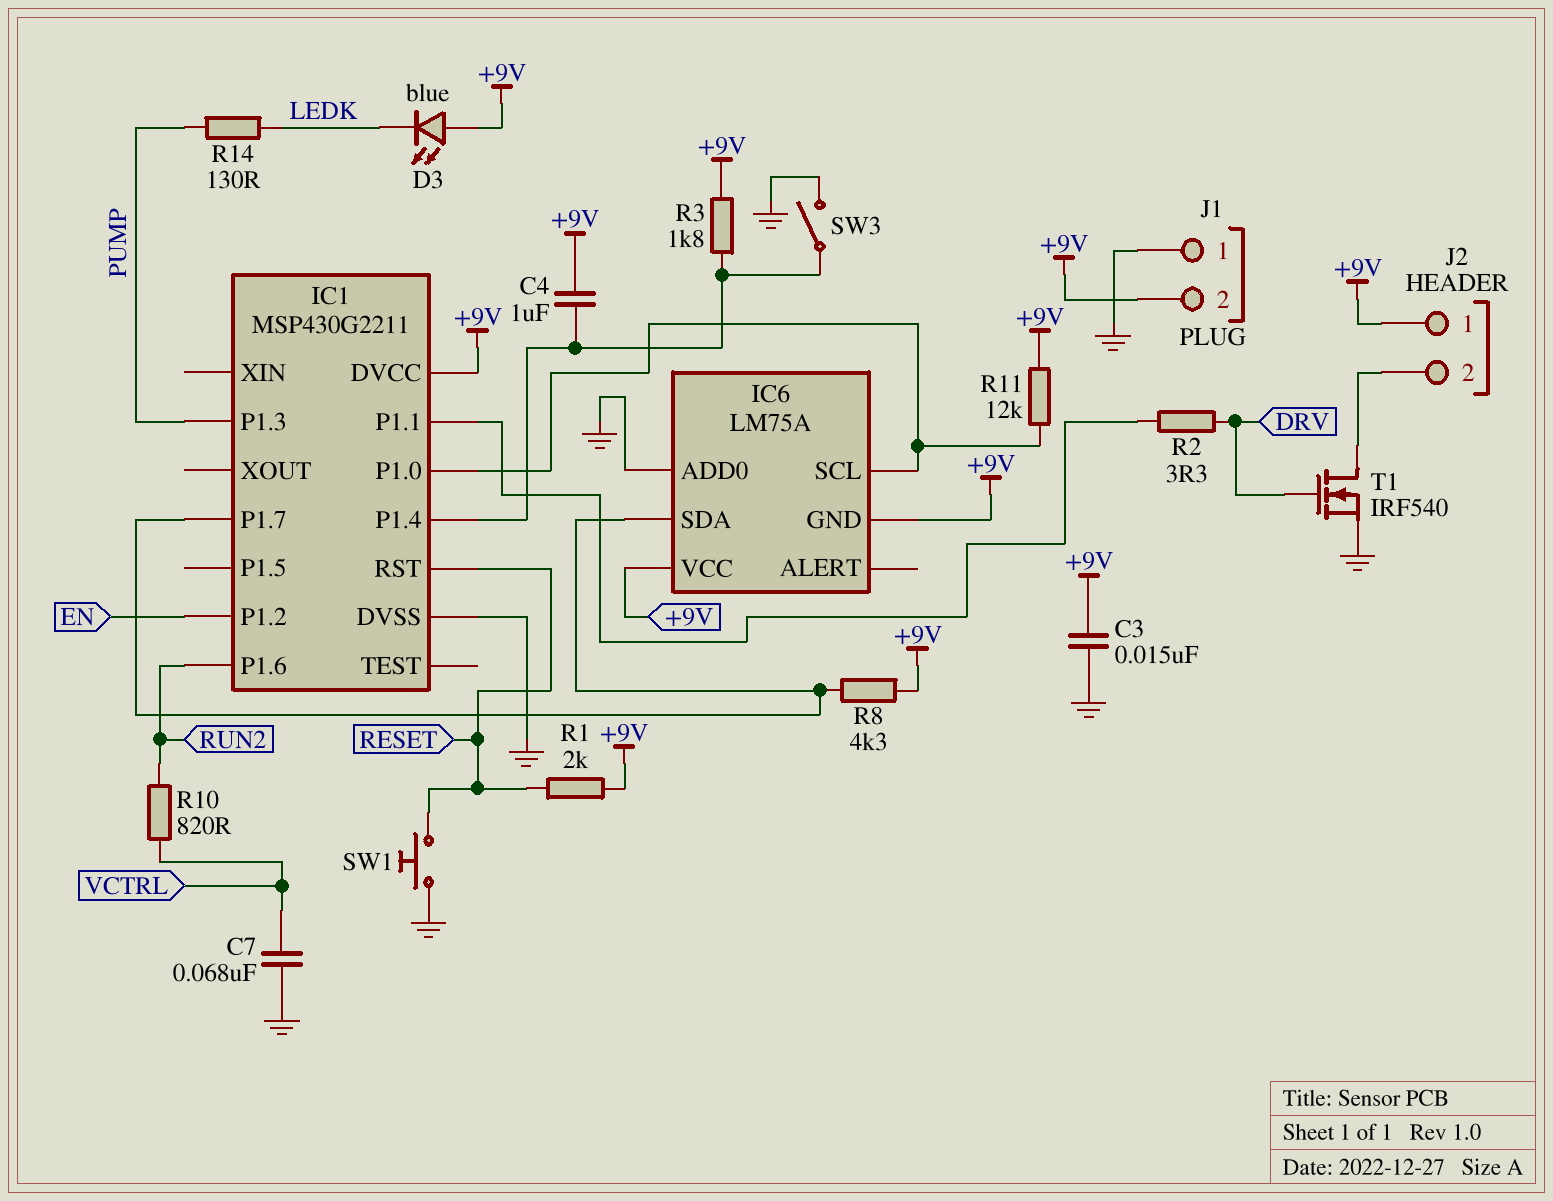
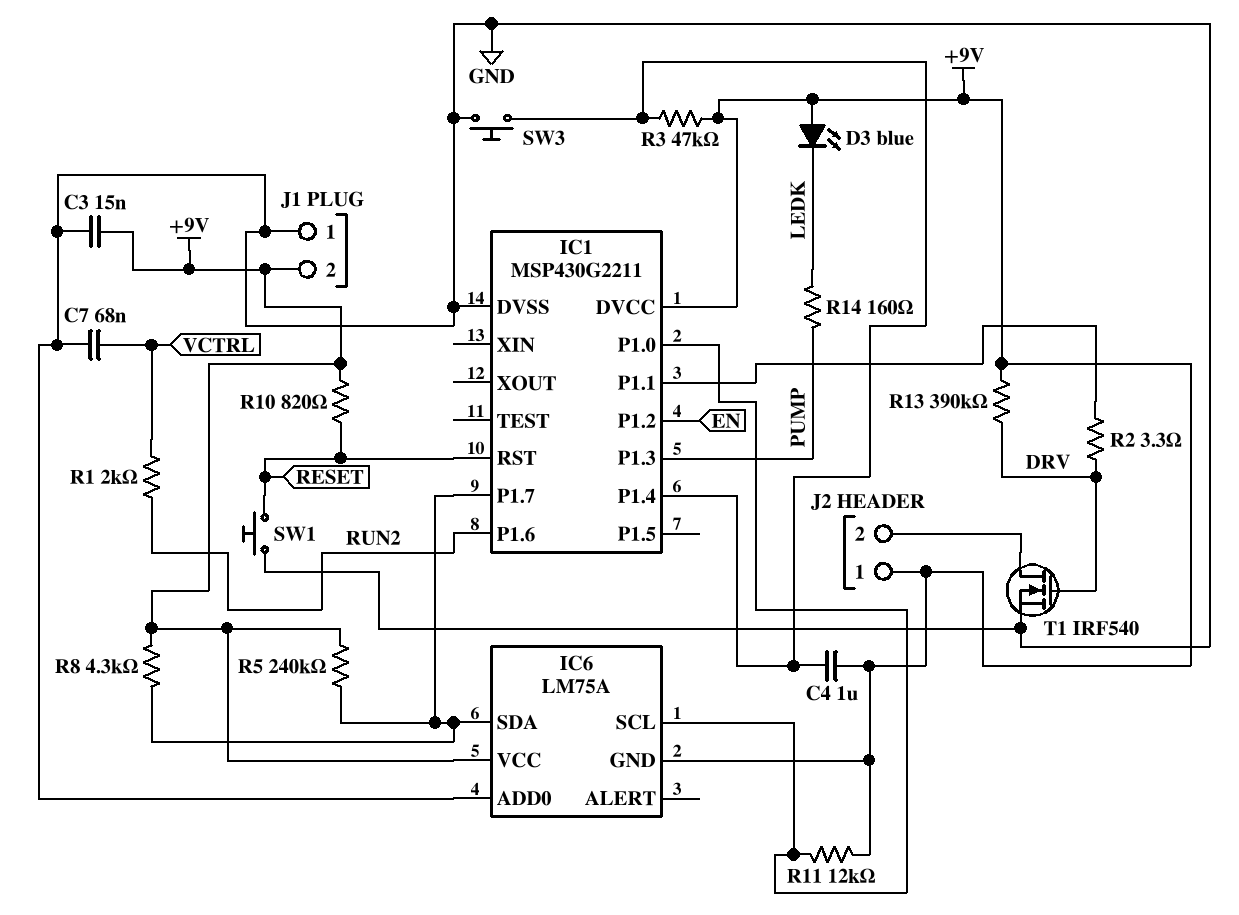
R1: 2k (+9V, RESET) -> 2k (RUN2, VCTRL)
R3: 1.8k (+9V, IC1/P1.4) -> 47k (+9V, IC1/P1.4)
R5: none -> 240k (+9V, IC1/P1.7)
R10: 820 (RUN2, VCTRL) -> 820 (+9V, RESET)
R13: none -> 390k (+9V, DRV)
R14: 130 (LEDK, PUMP) -> 160 (LEDK, PUMP)
SW3: switch (GND, IC1/P1.4) -> button (GND, IC1/P1.4)

